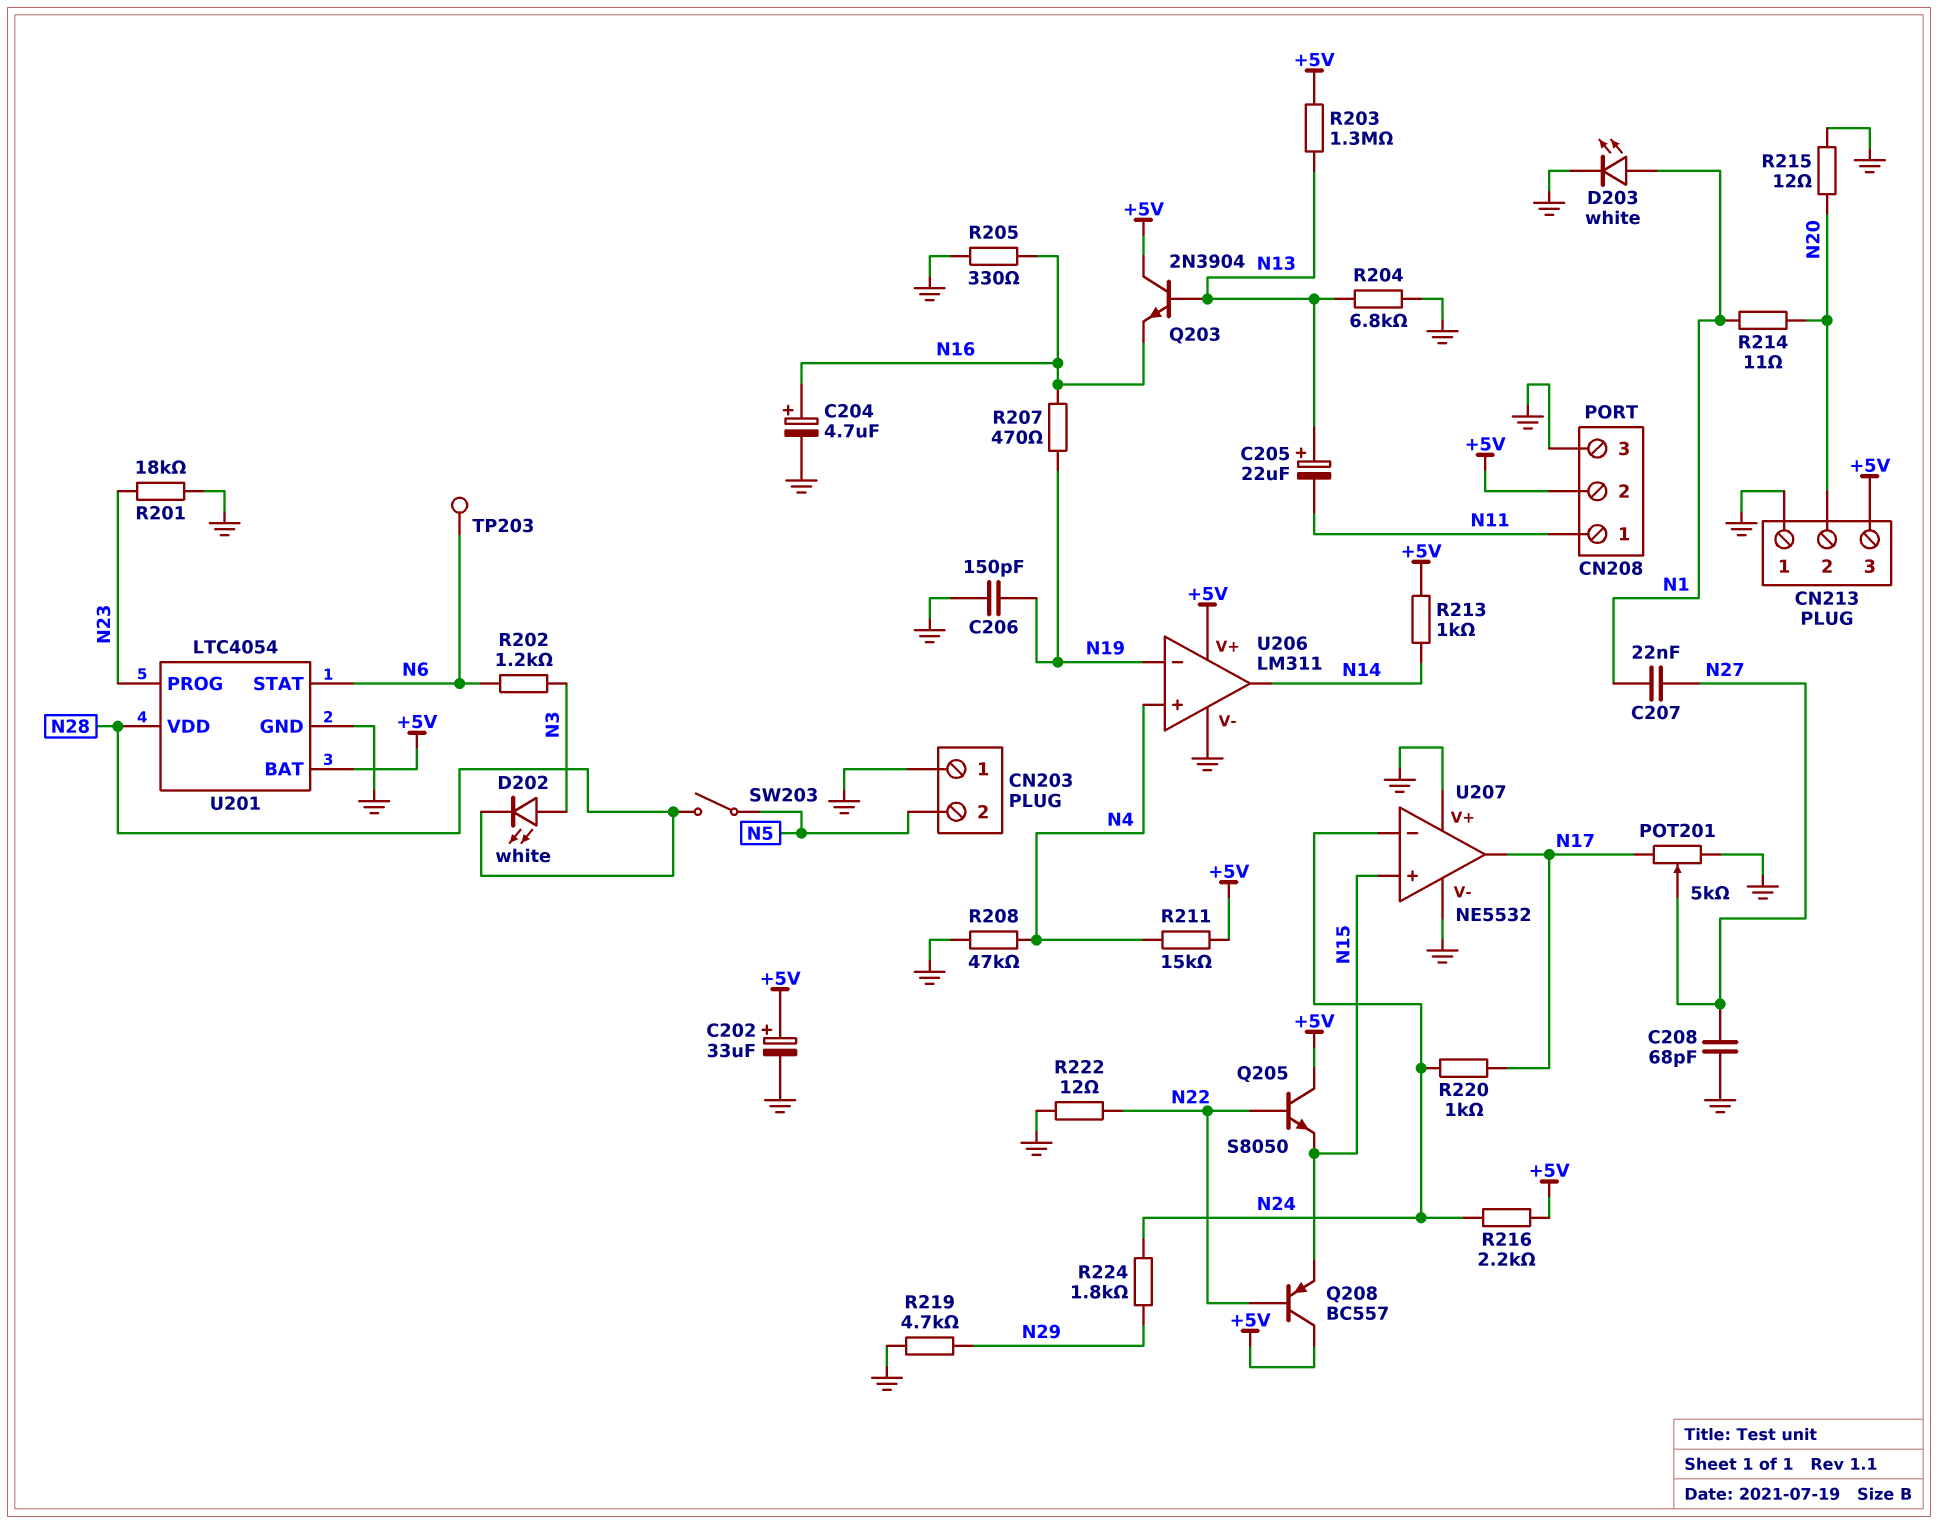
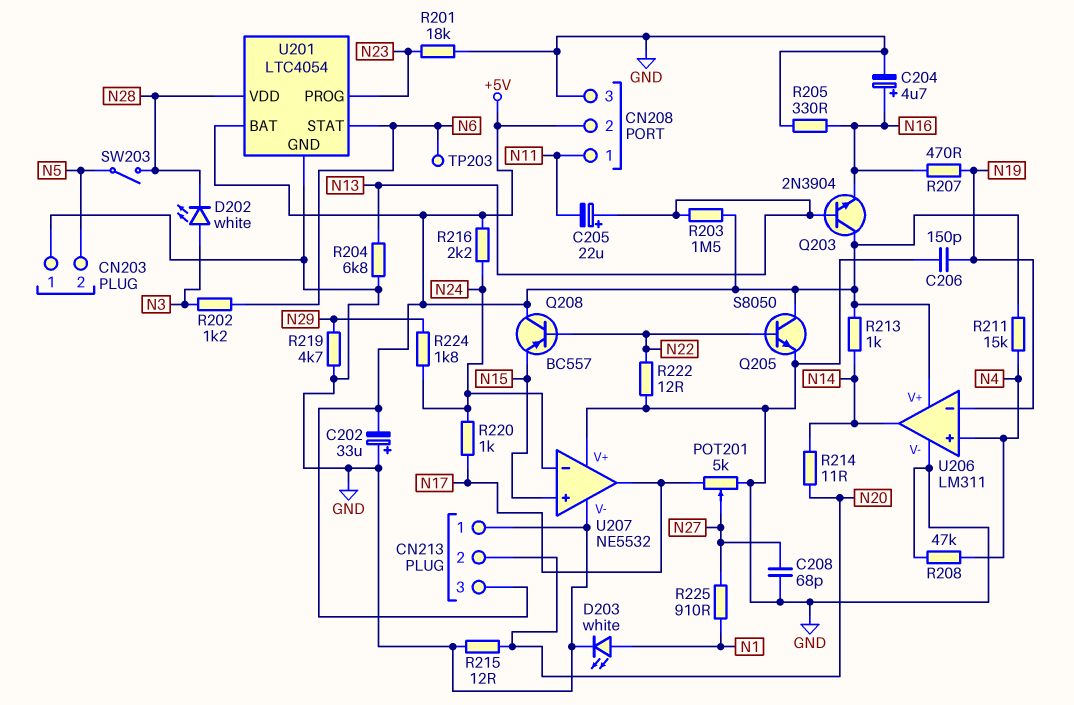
C202: 33uF (plus +5V, minus GND) -> 33uF (plus GND, minus +5V)
C207: 22nF (N1, N27) -> none
Q205: NPN S8050 (B N22, C +5V, E N15) -> NPN S8050 (B N22, C +5V, E GND)
R203: 1.3M (+5V, N13) -> 1.5M (+5V, N13)
R214: 11 (N1, N20) -> 11 (N14, N20)
R225: none -> 910 (N1, N27)

